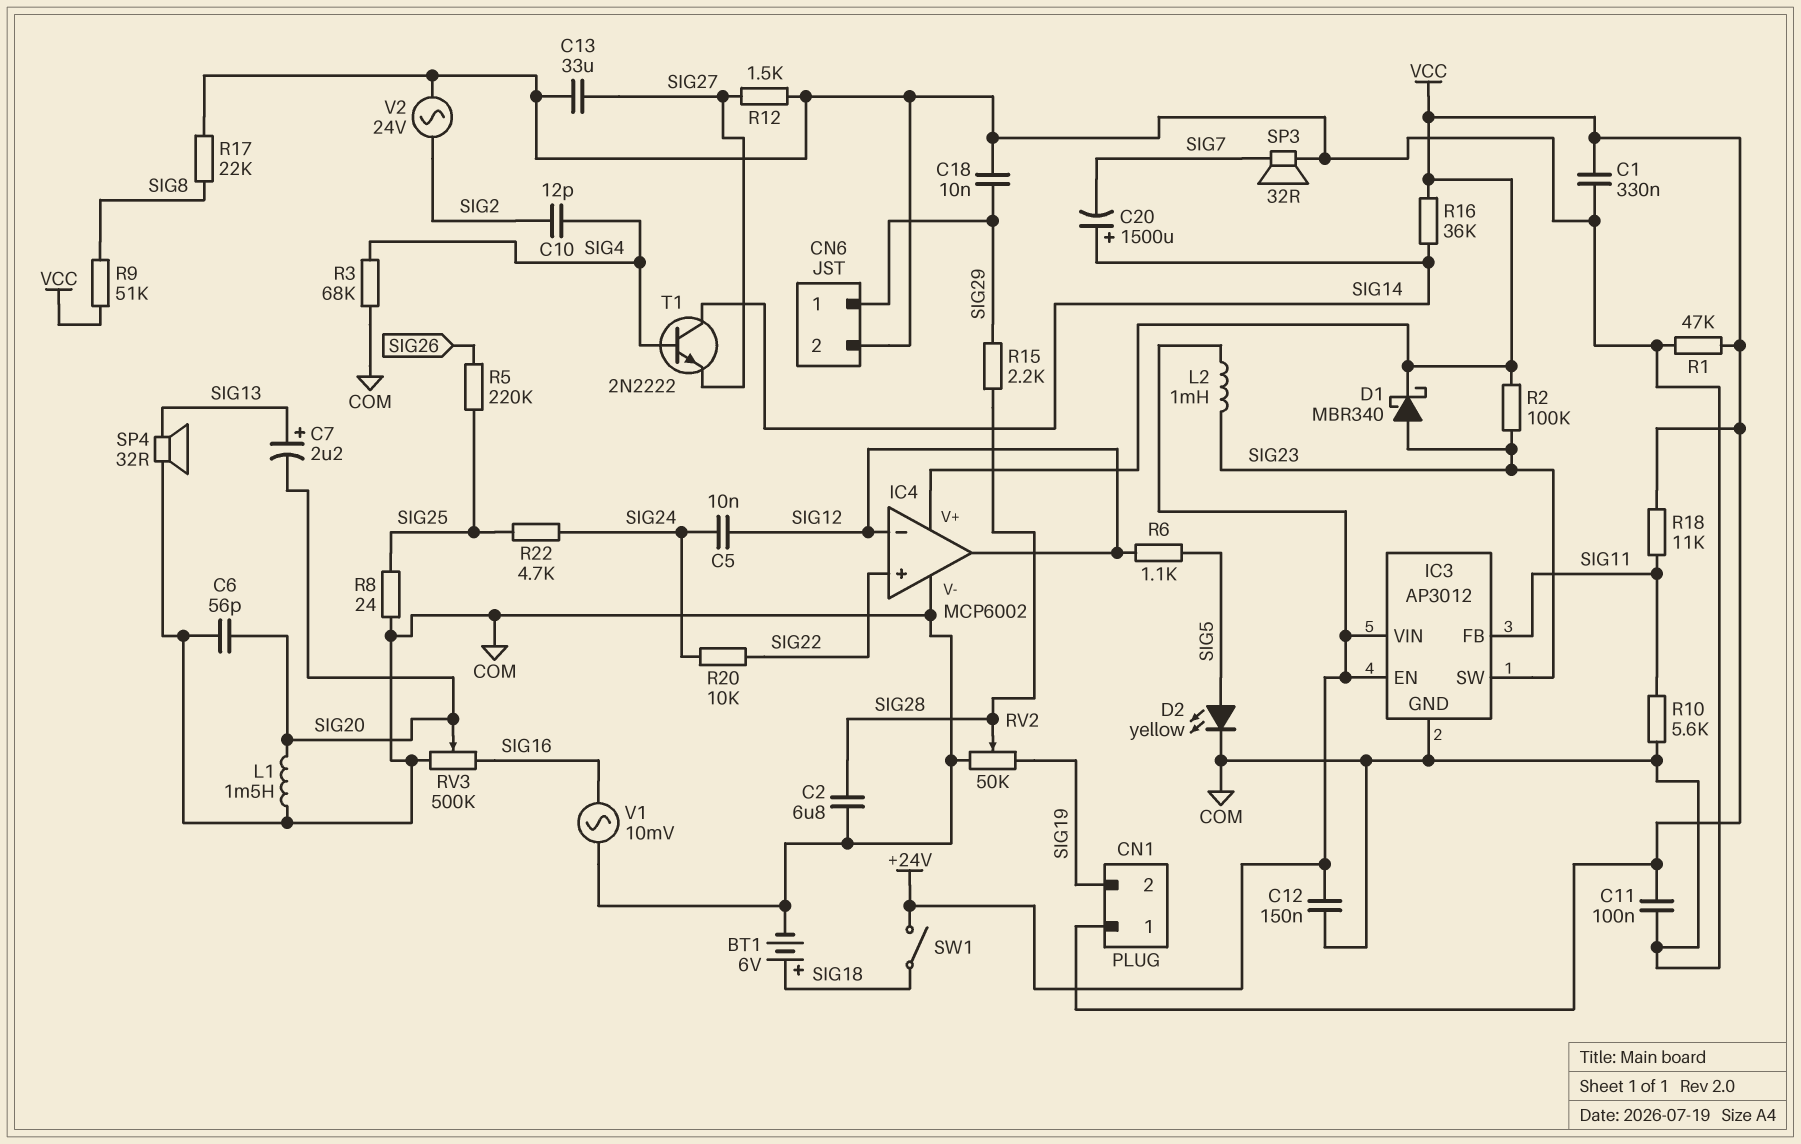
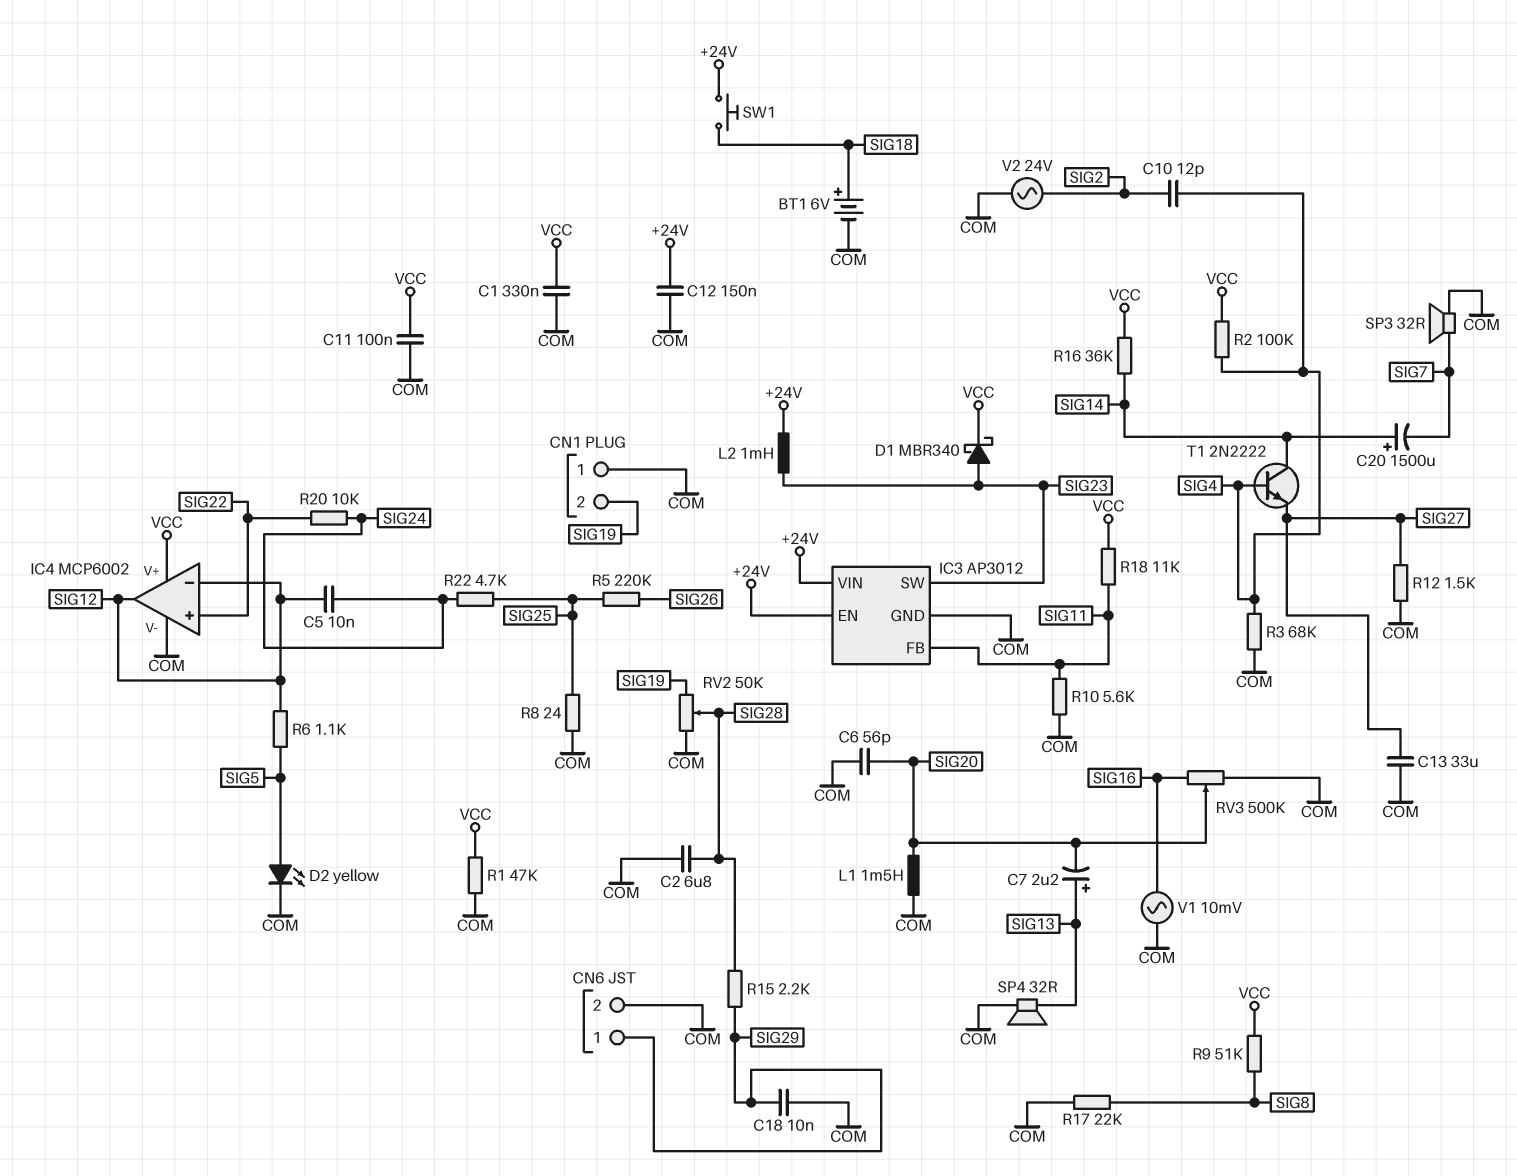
CN1 pin 1: VCC -> COM
R2: 100k (SIG23, VCC) -> 100k (SIG4, VCC)
SW1: switch (+24V, SIG18) -> button (+24V, SIG18)

